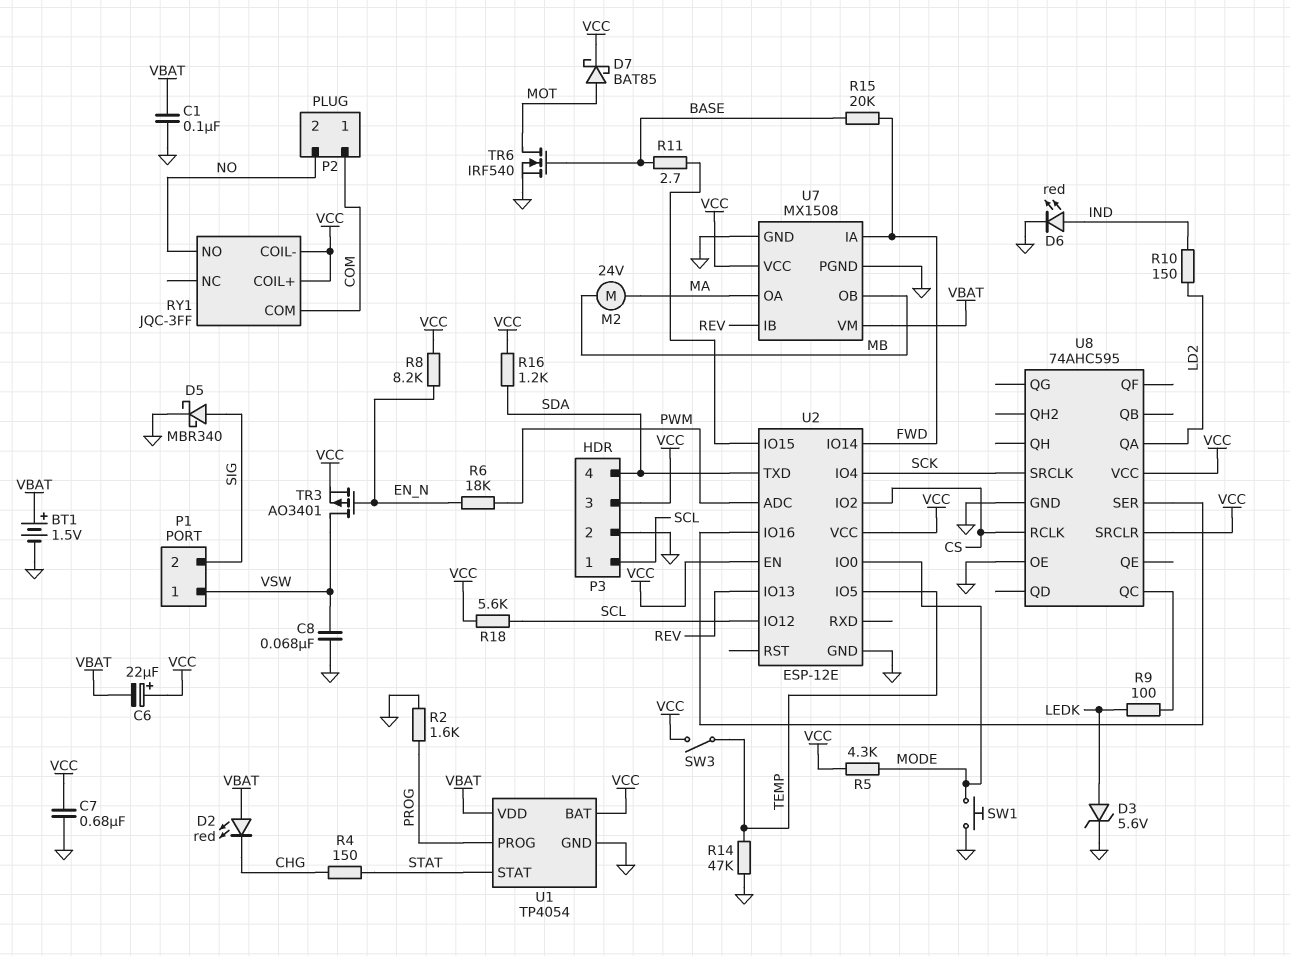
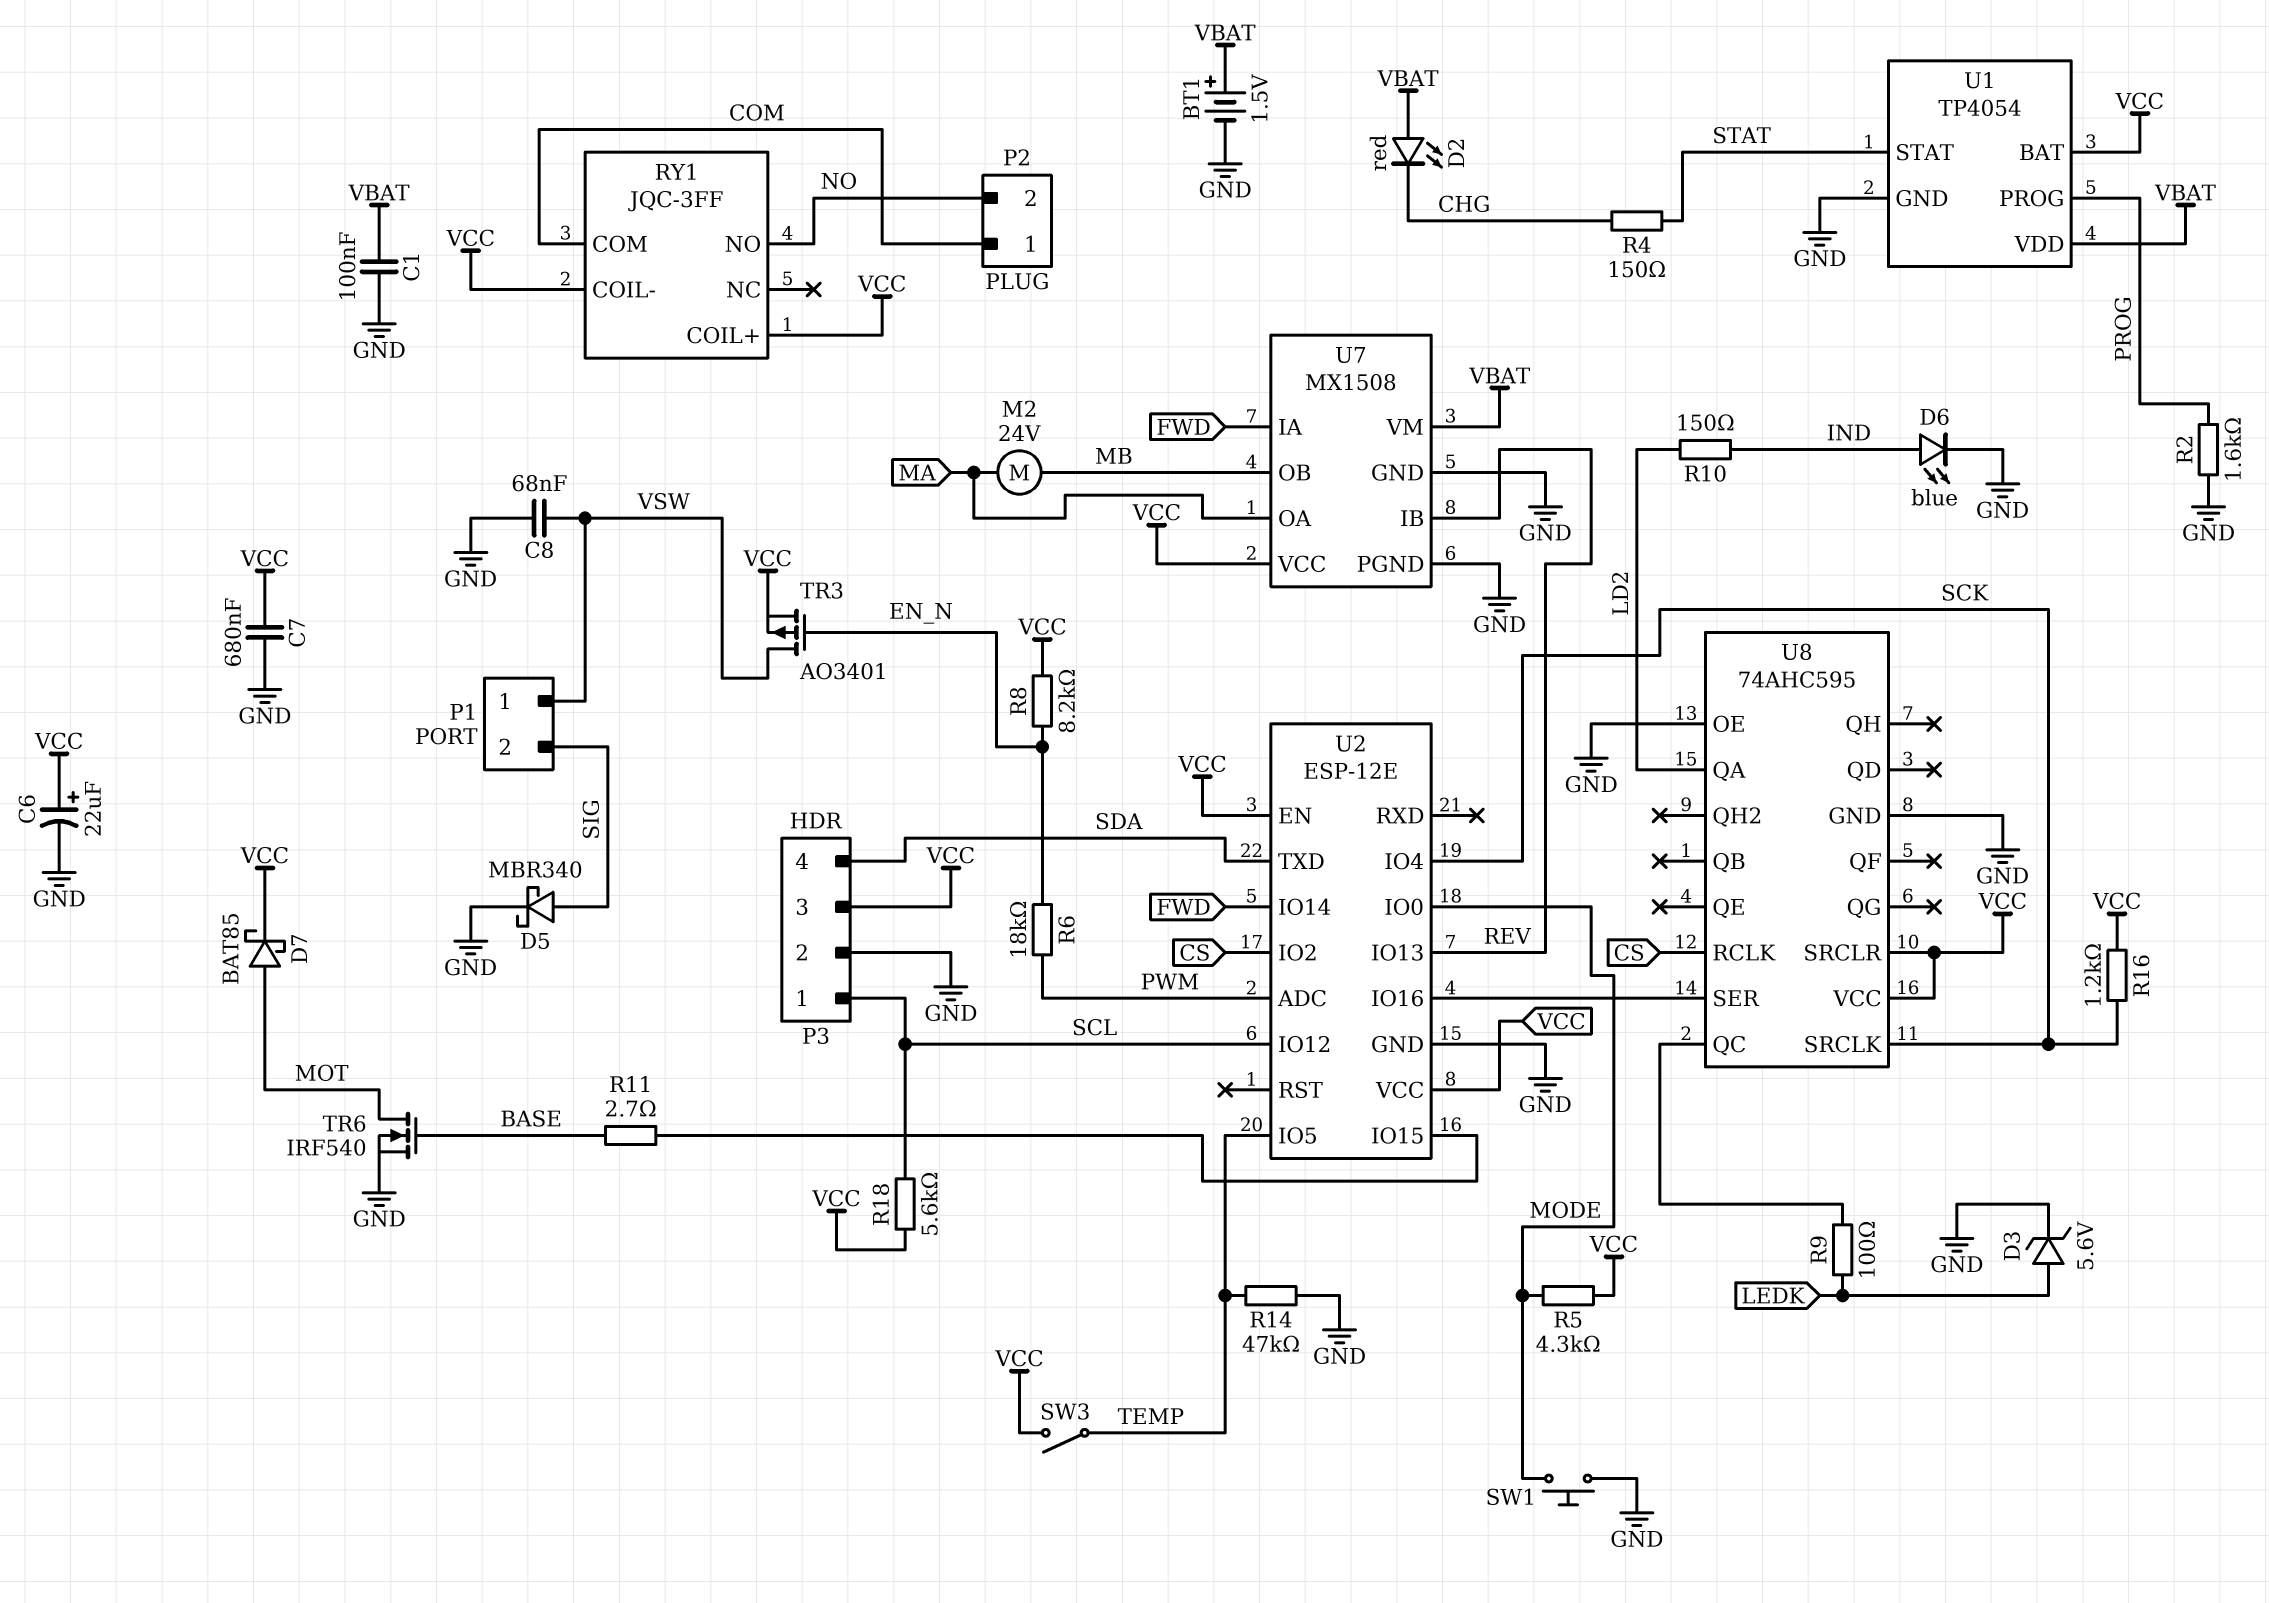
C6: 22uF (plus VCC, minus VBAT) -> 22uF (plus VCC, minus GND)
D6: LED red (A IND, K GND) -> LED blue (A IND, K GND)
R15: 20k (BASE, FWD) -> none
R16: 1.2k (SDA, VCC) -> 1.2k (SCK, VCC)

